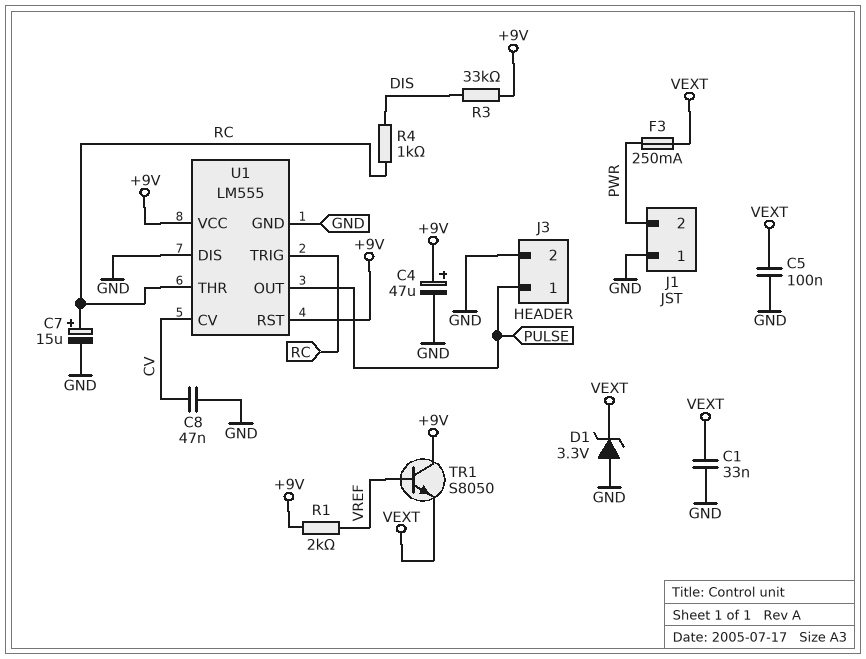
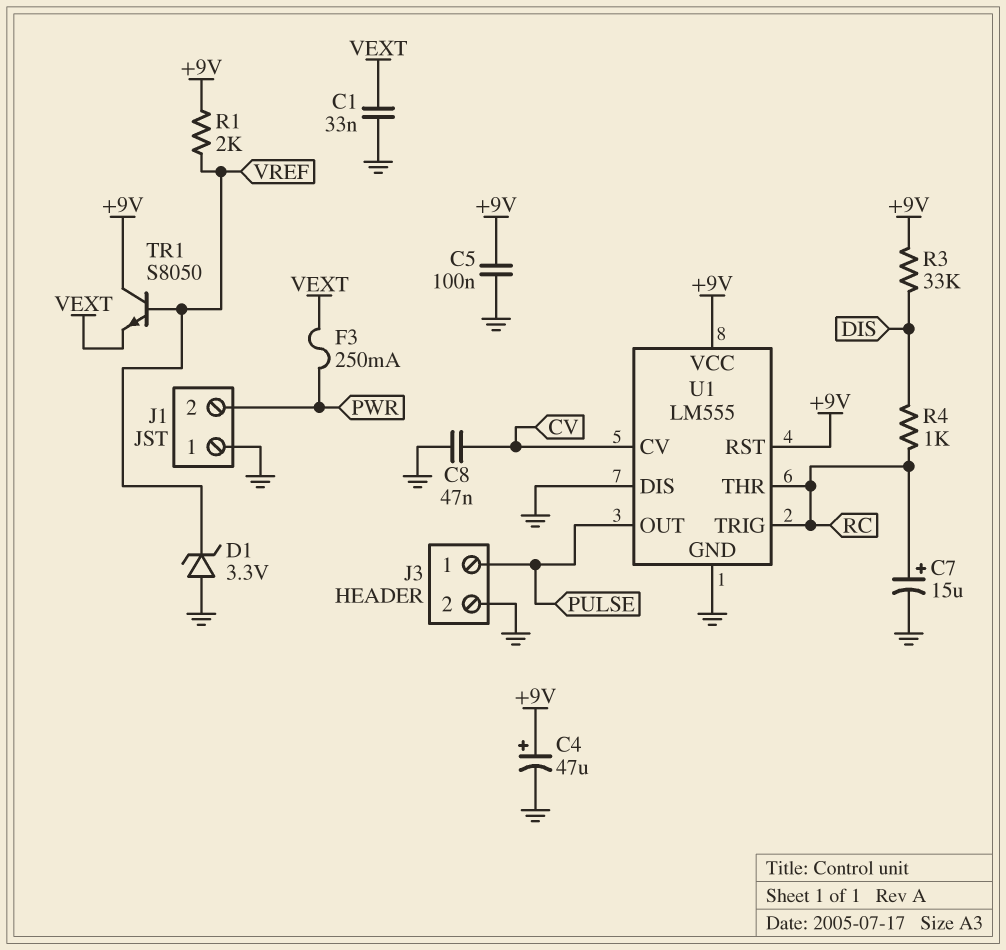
C5: 100nF (GND, VEXT) -> 100nF (+9V, GND)
D1: zener 3.3V (A GND, K VEXT) -> zener 3.3V (A GND, K VREF)

